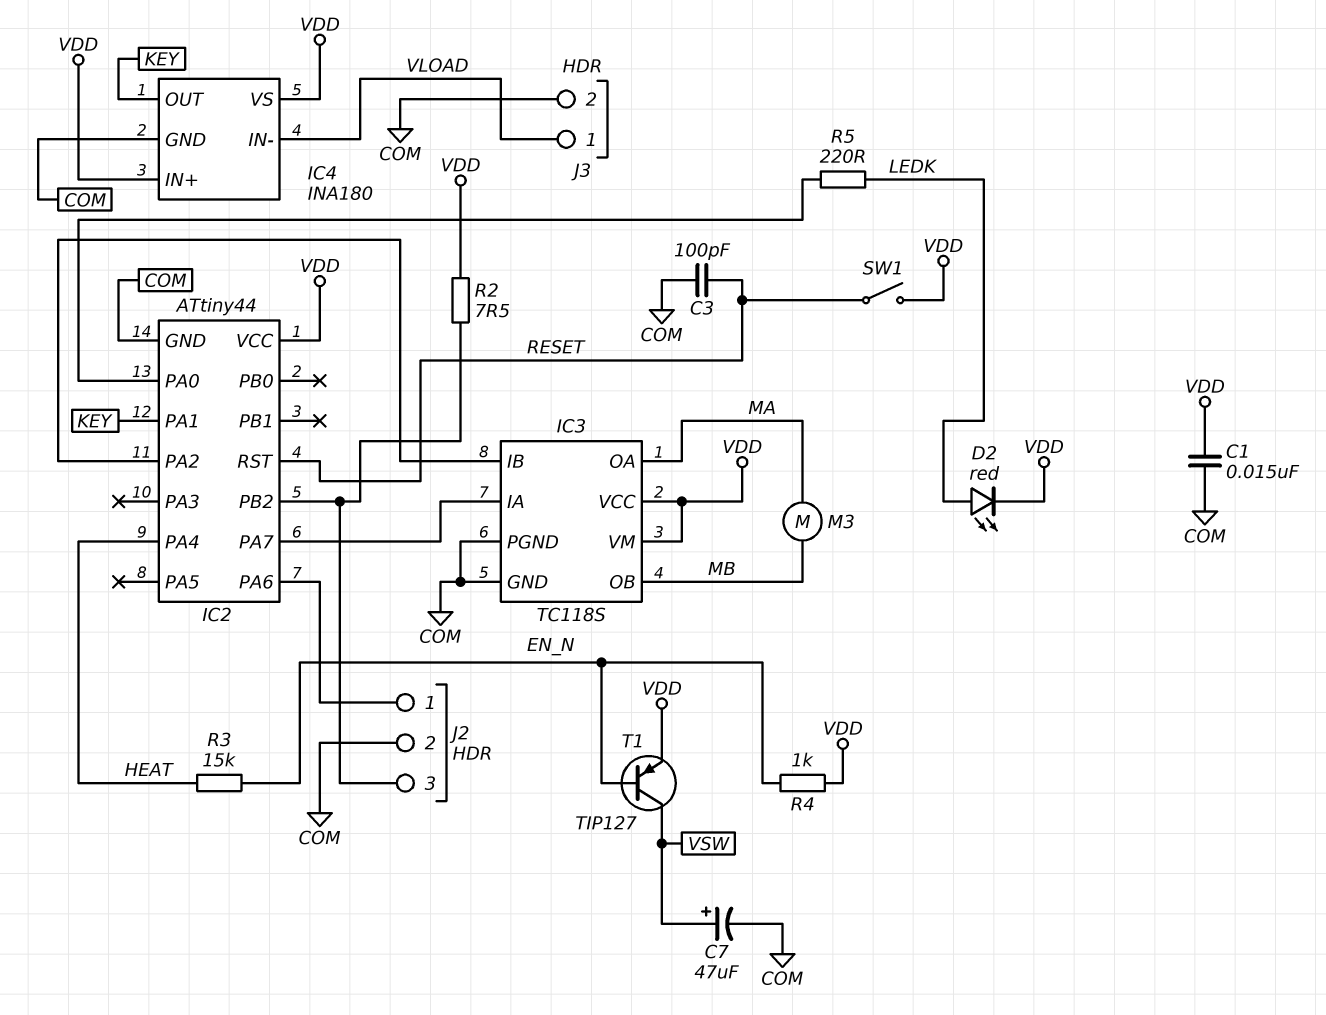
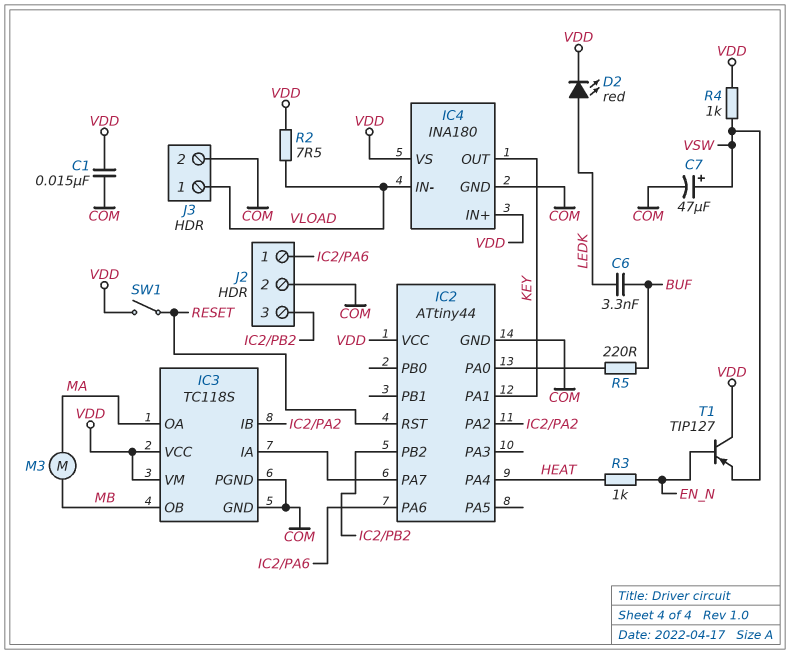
C3: 100pF (COM, RESET) -> none
C6: none -> 3.3nF (BUF, LEDK)
R2: 7.5 (IC2/PB2, VDD) -> 7.5 (VDD, VLOAD)
R3: 15k (EN_N, HEAT) -> 1k (EN_N, HEAT)
R4: 1k (EN_N, VDD) -> 1k (VDD, VSW)
R5: 220 (IC2/PA0, LEDK) -> 220 (BUF, IC2/PA0)
T1: PNP TIP127 (B EN_N, C VSW, E VDD) -> PNP TIP127 (B EN_N, C VDD, E VSW)

